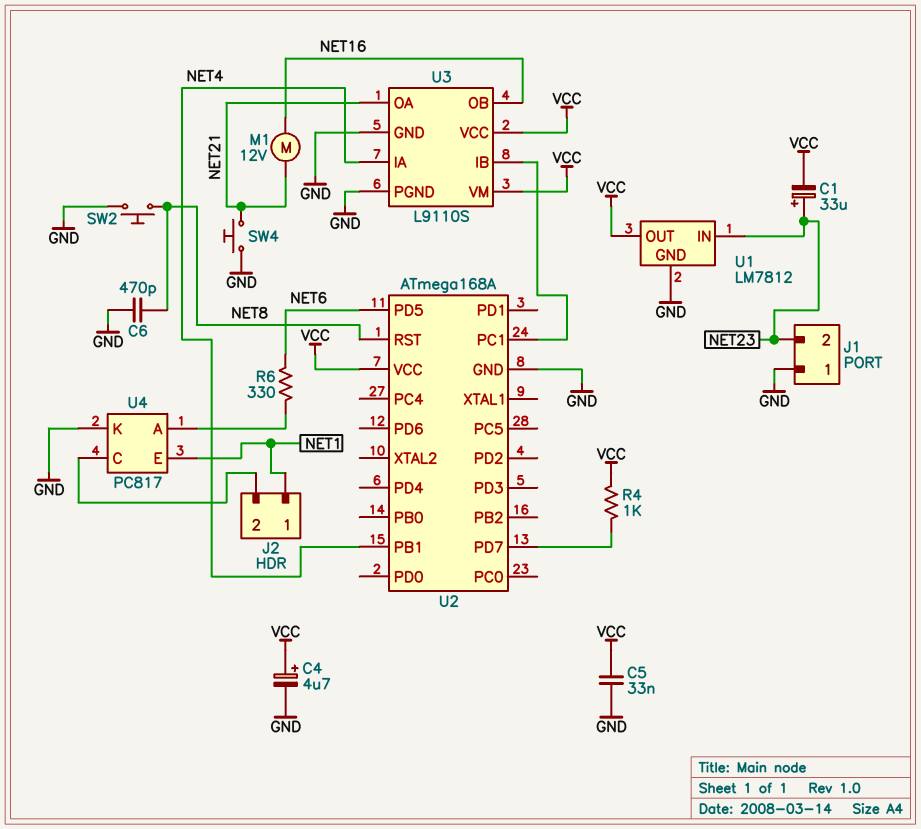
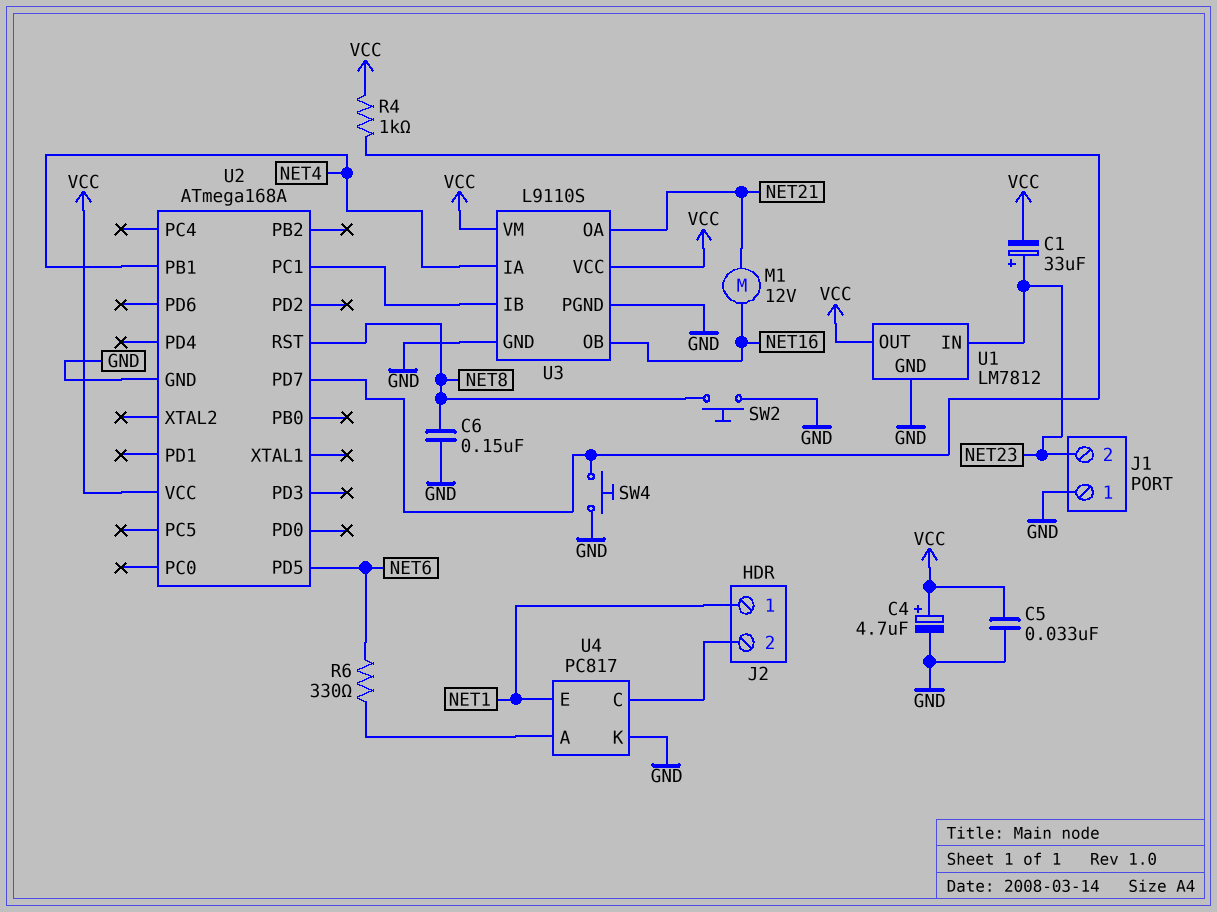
C6: 470pF (GND, NET8) -> 150nF (GND, NET8)
SW4: button (GND, NET21) -> button (GND, U2/PD7)

